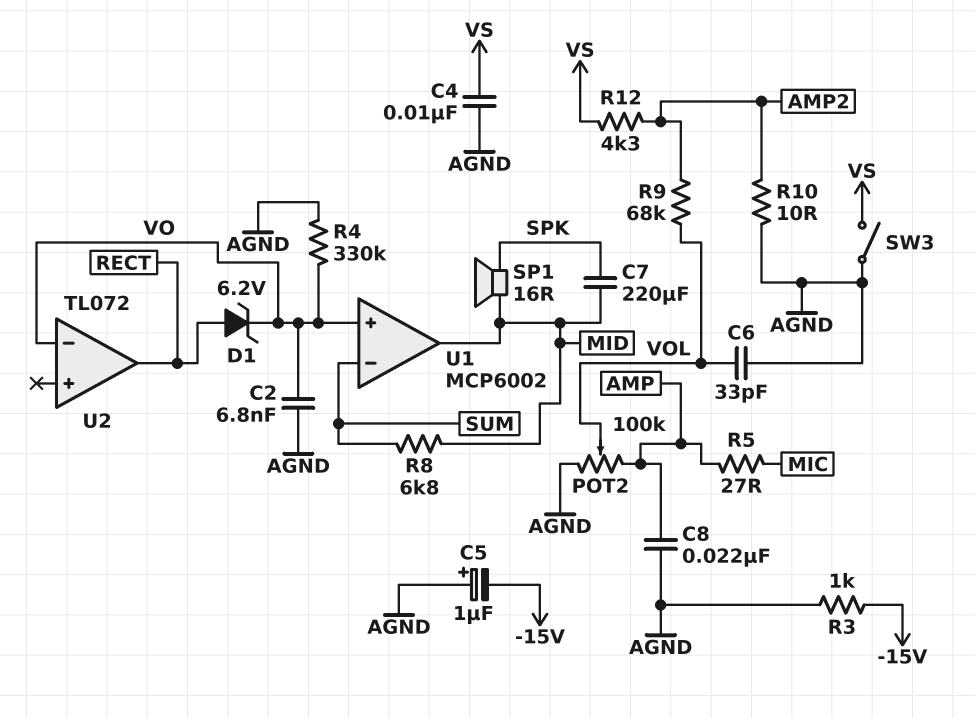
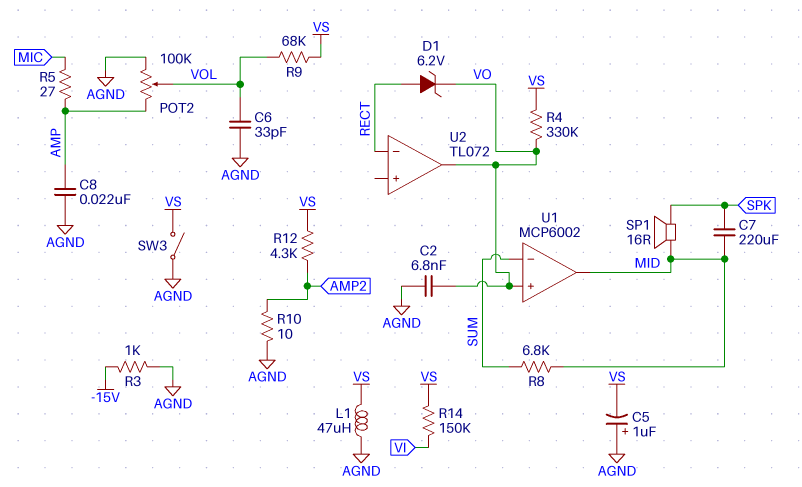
C4: 10nF (AGND, VS) -> none
C5: 1uF (plus AGND, minus -15V) -> 1uF (plus AGND, minus VS)
L1: none -> 47uH (AGND, VS)
R4: 330k (AGND, VO) -> 330k (VO, VS)
R9: 68k (AMP2, VOL) -> 68k (VOL, VS)
R14: none -> 150k (VI, VS)
U2 pin in-: VO -> RECT
U2 pin out: RECT -> VO

